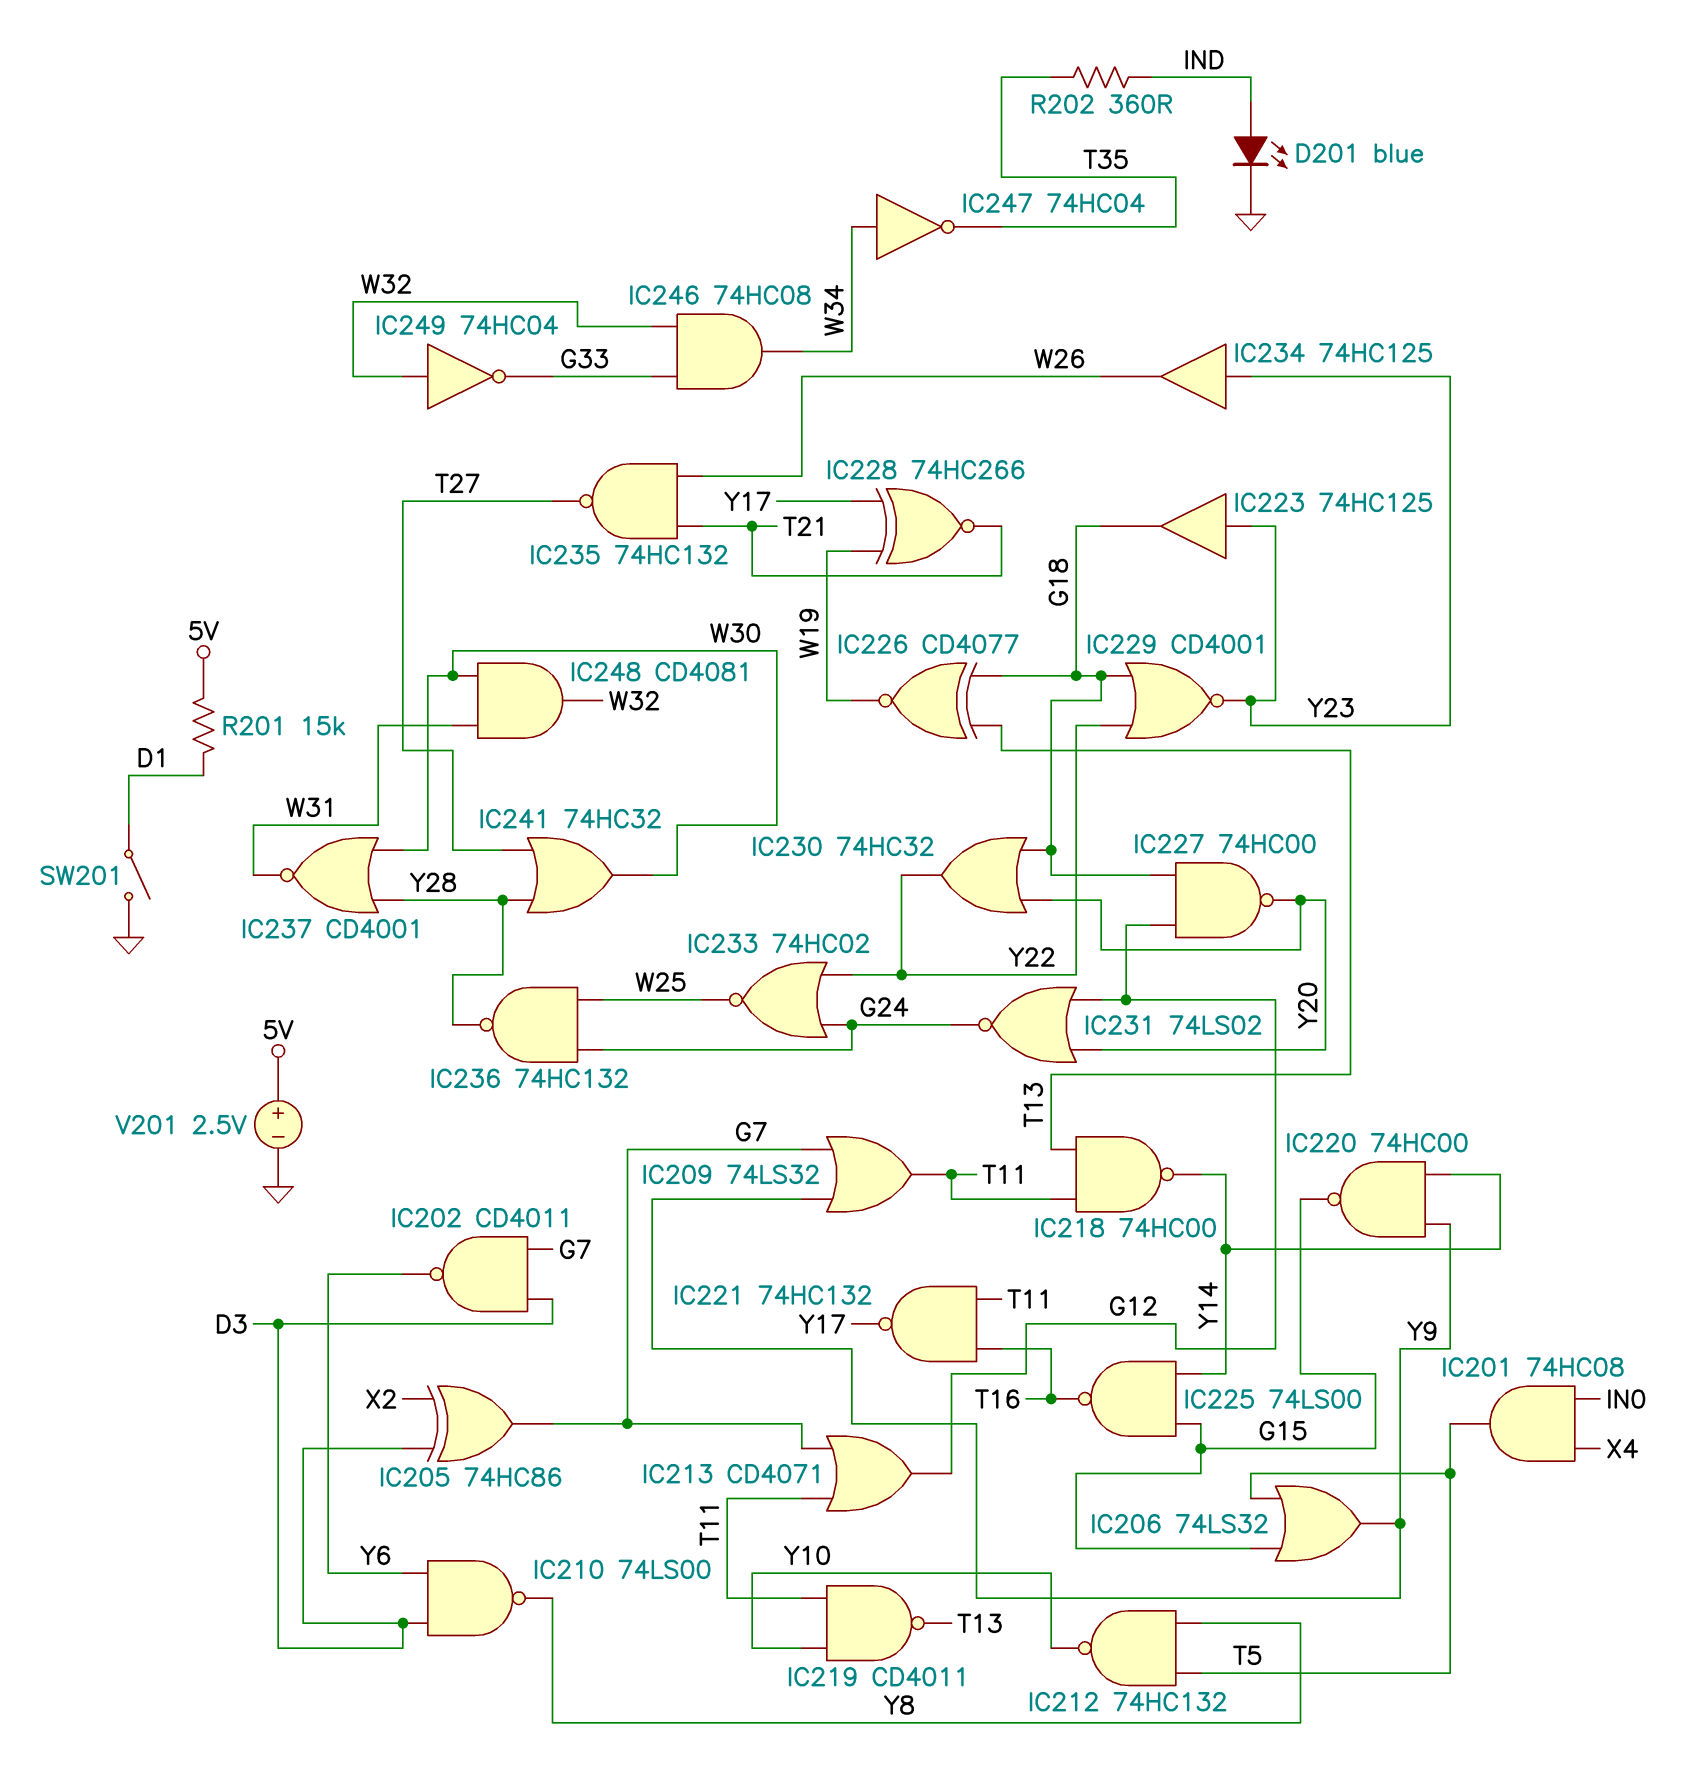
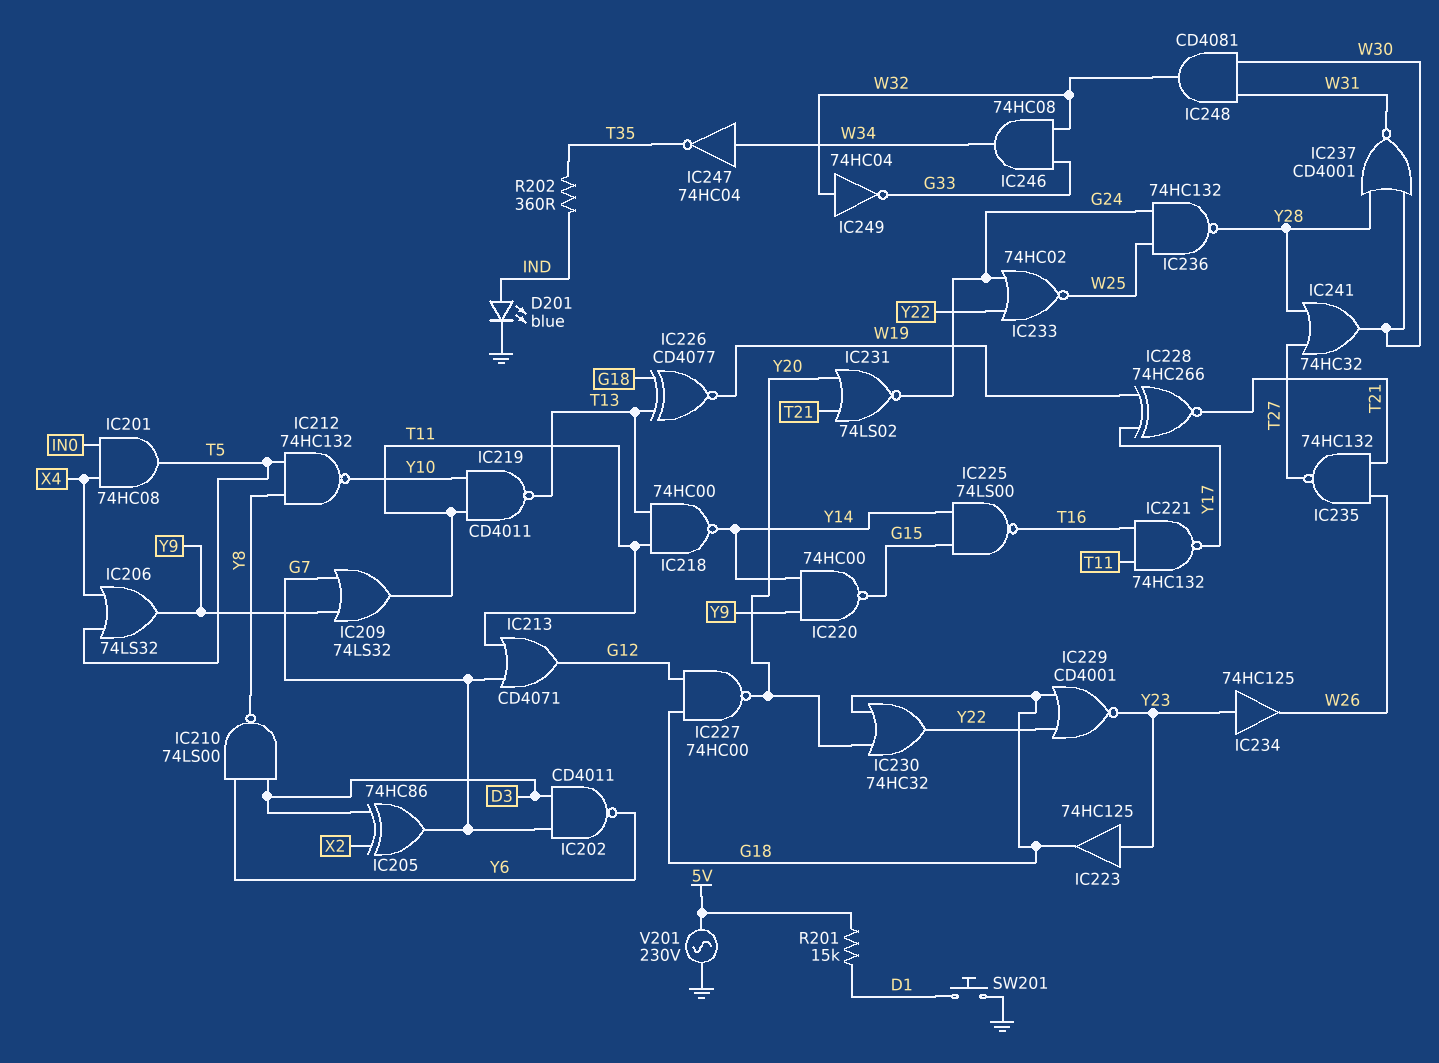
IC206: OR 74LS32 (in G15, in T5, out Y9) -> OR 74LS32 (in T5, in X4, out Y9)
IC231: NOR 74LS02 (in G12, in Y20, out G24) -> NOR 74LS02 (in T21, in Y20, out G24)
SW201: switch (D1, GND) -> button (D1, GND)
V201: 2.5V (plus 5V, minus GND) -> AC 230V (5V, GND)

